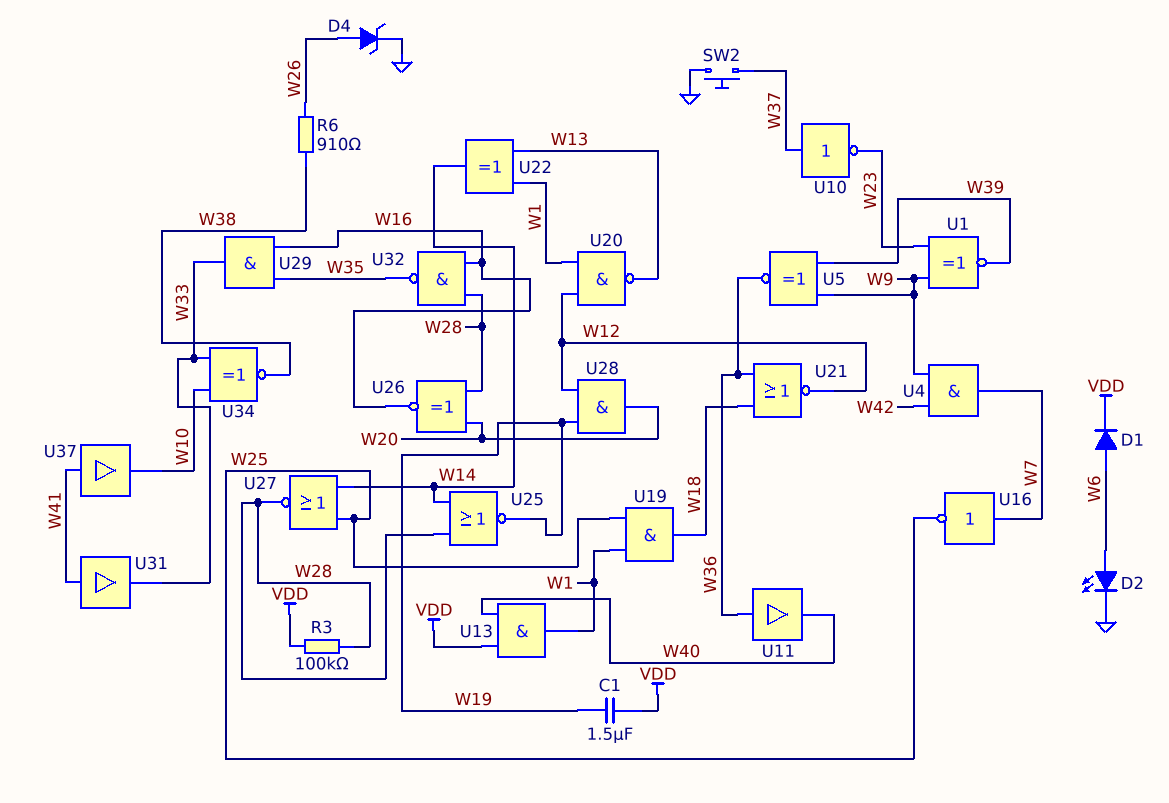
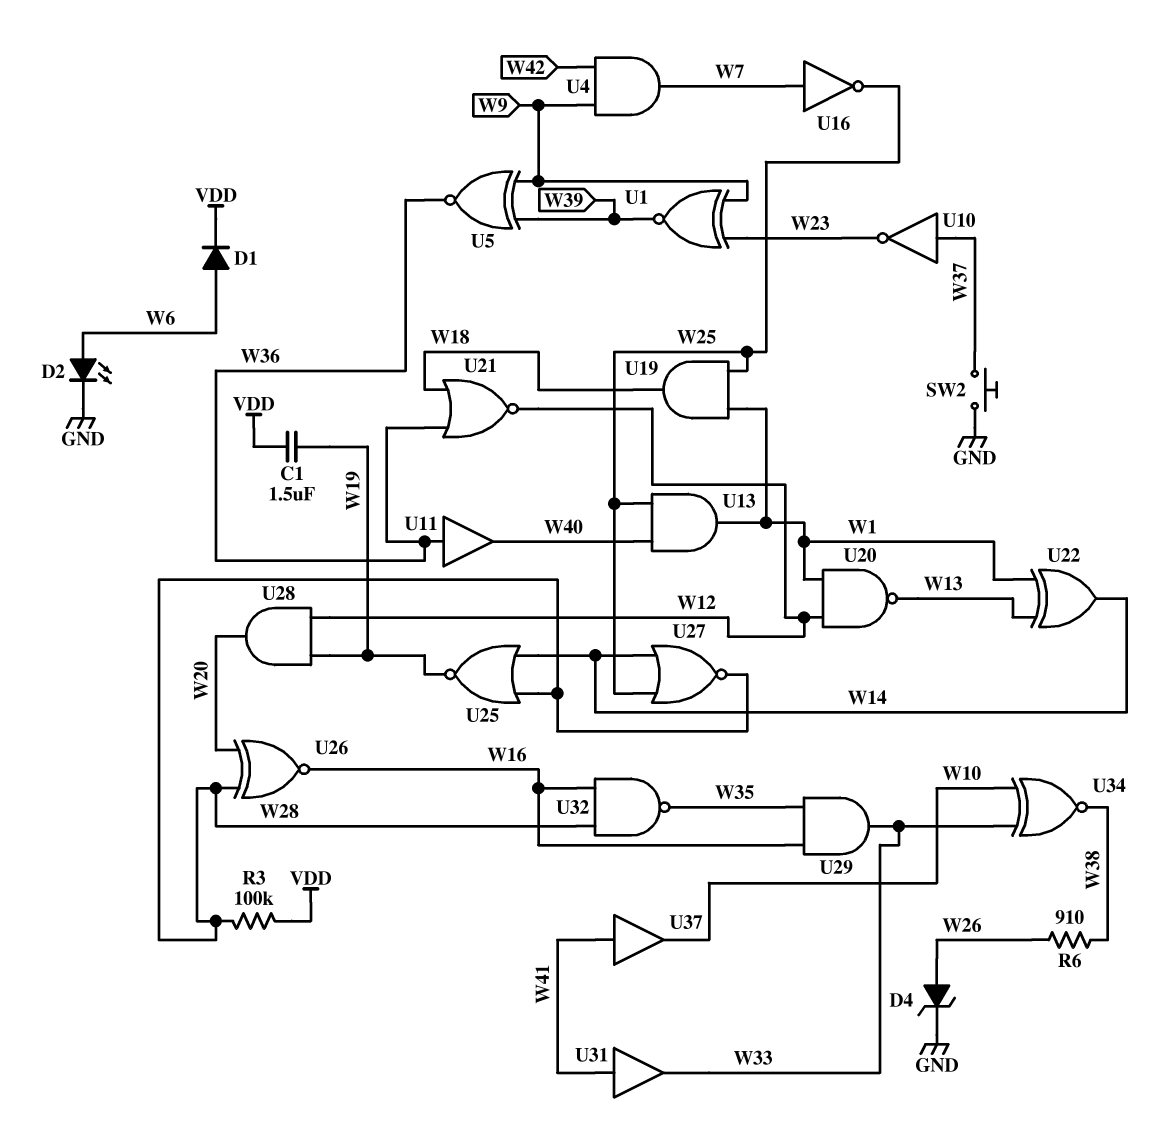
U13: AND (in VDD, in W40, out W1) -> AND (in W25, in W40, out W1)

